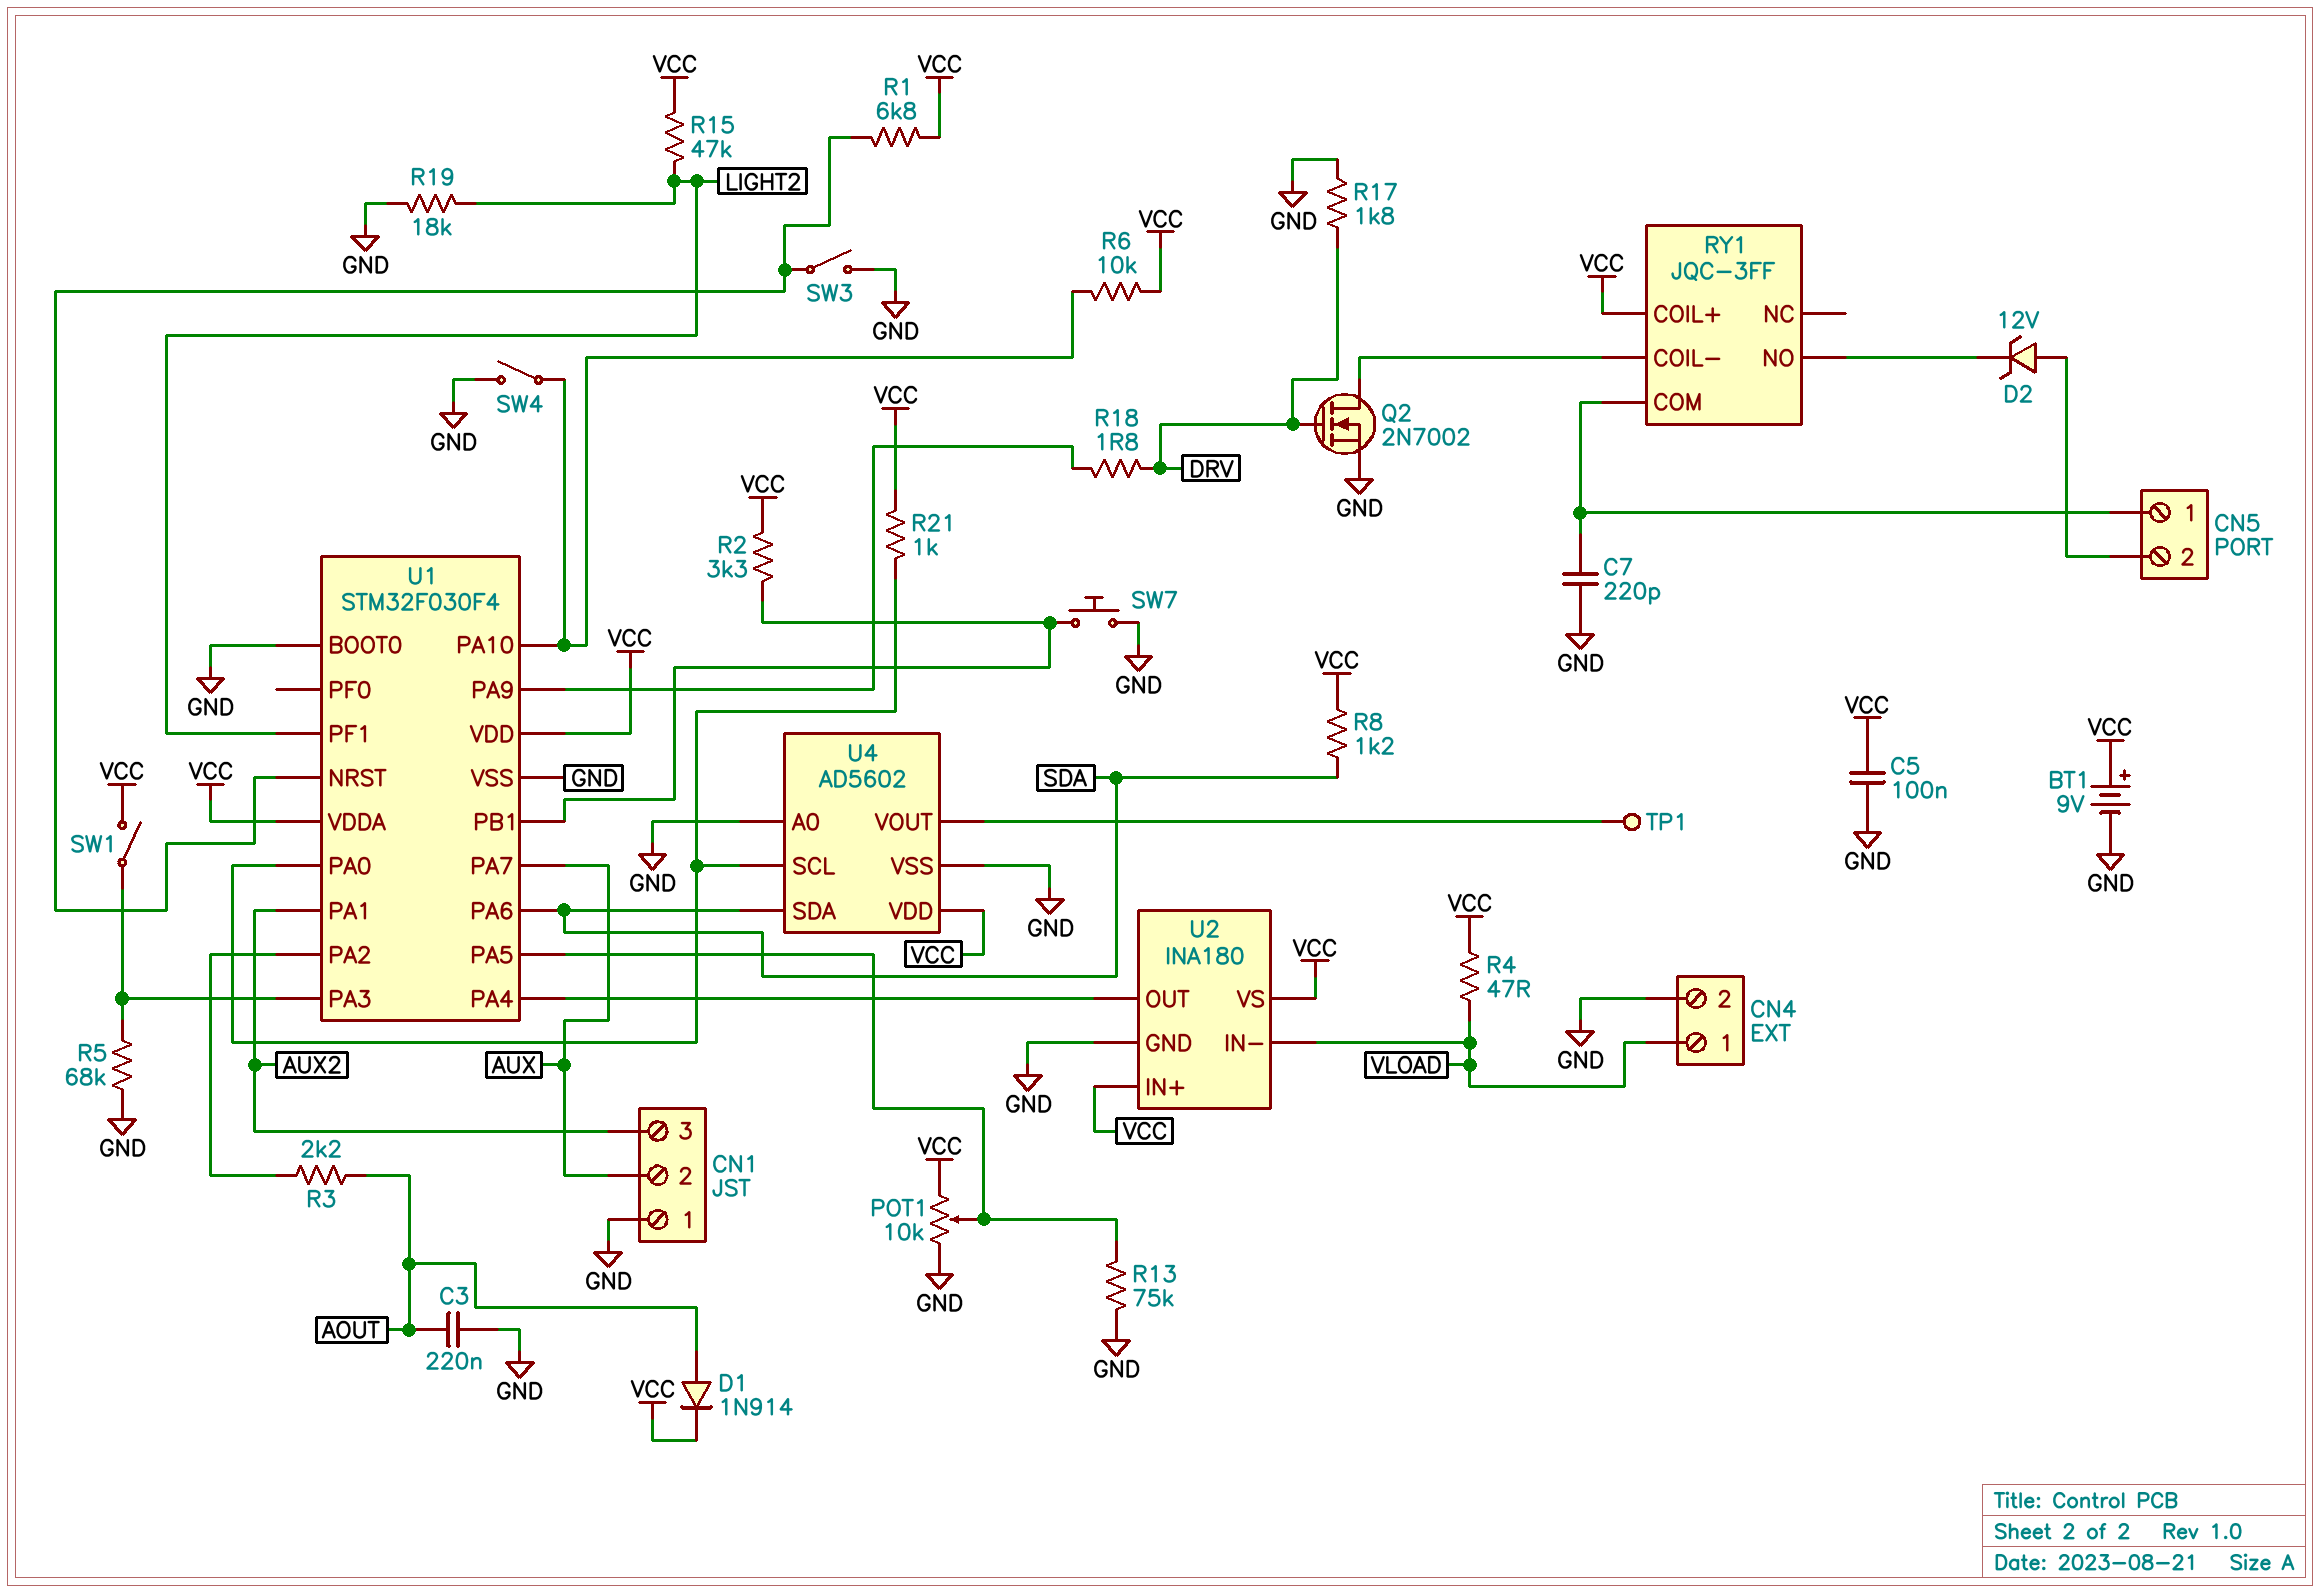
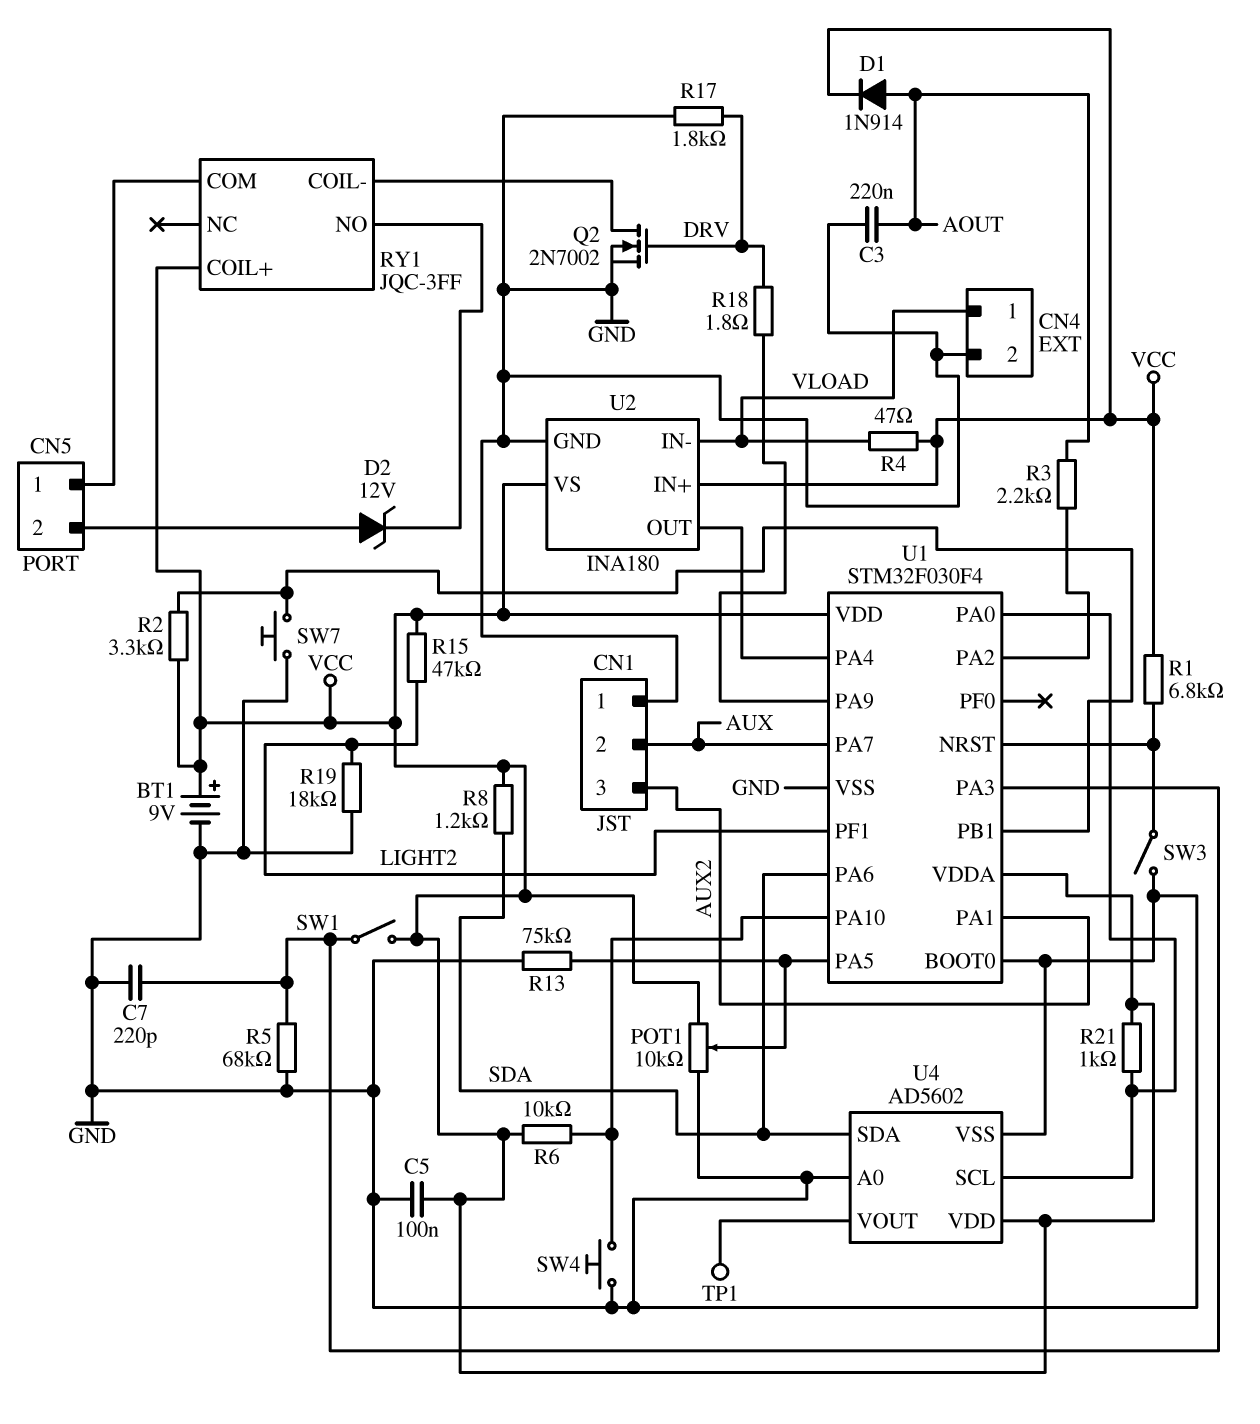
C7: 220pF (CN5/1, GND) -> 220pF (GND, U1/PA3)
SW4: switch (GND, U1/PA10) -> button (GND, U1/PA10)

